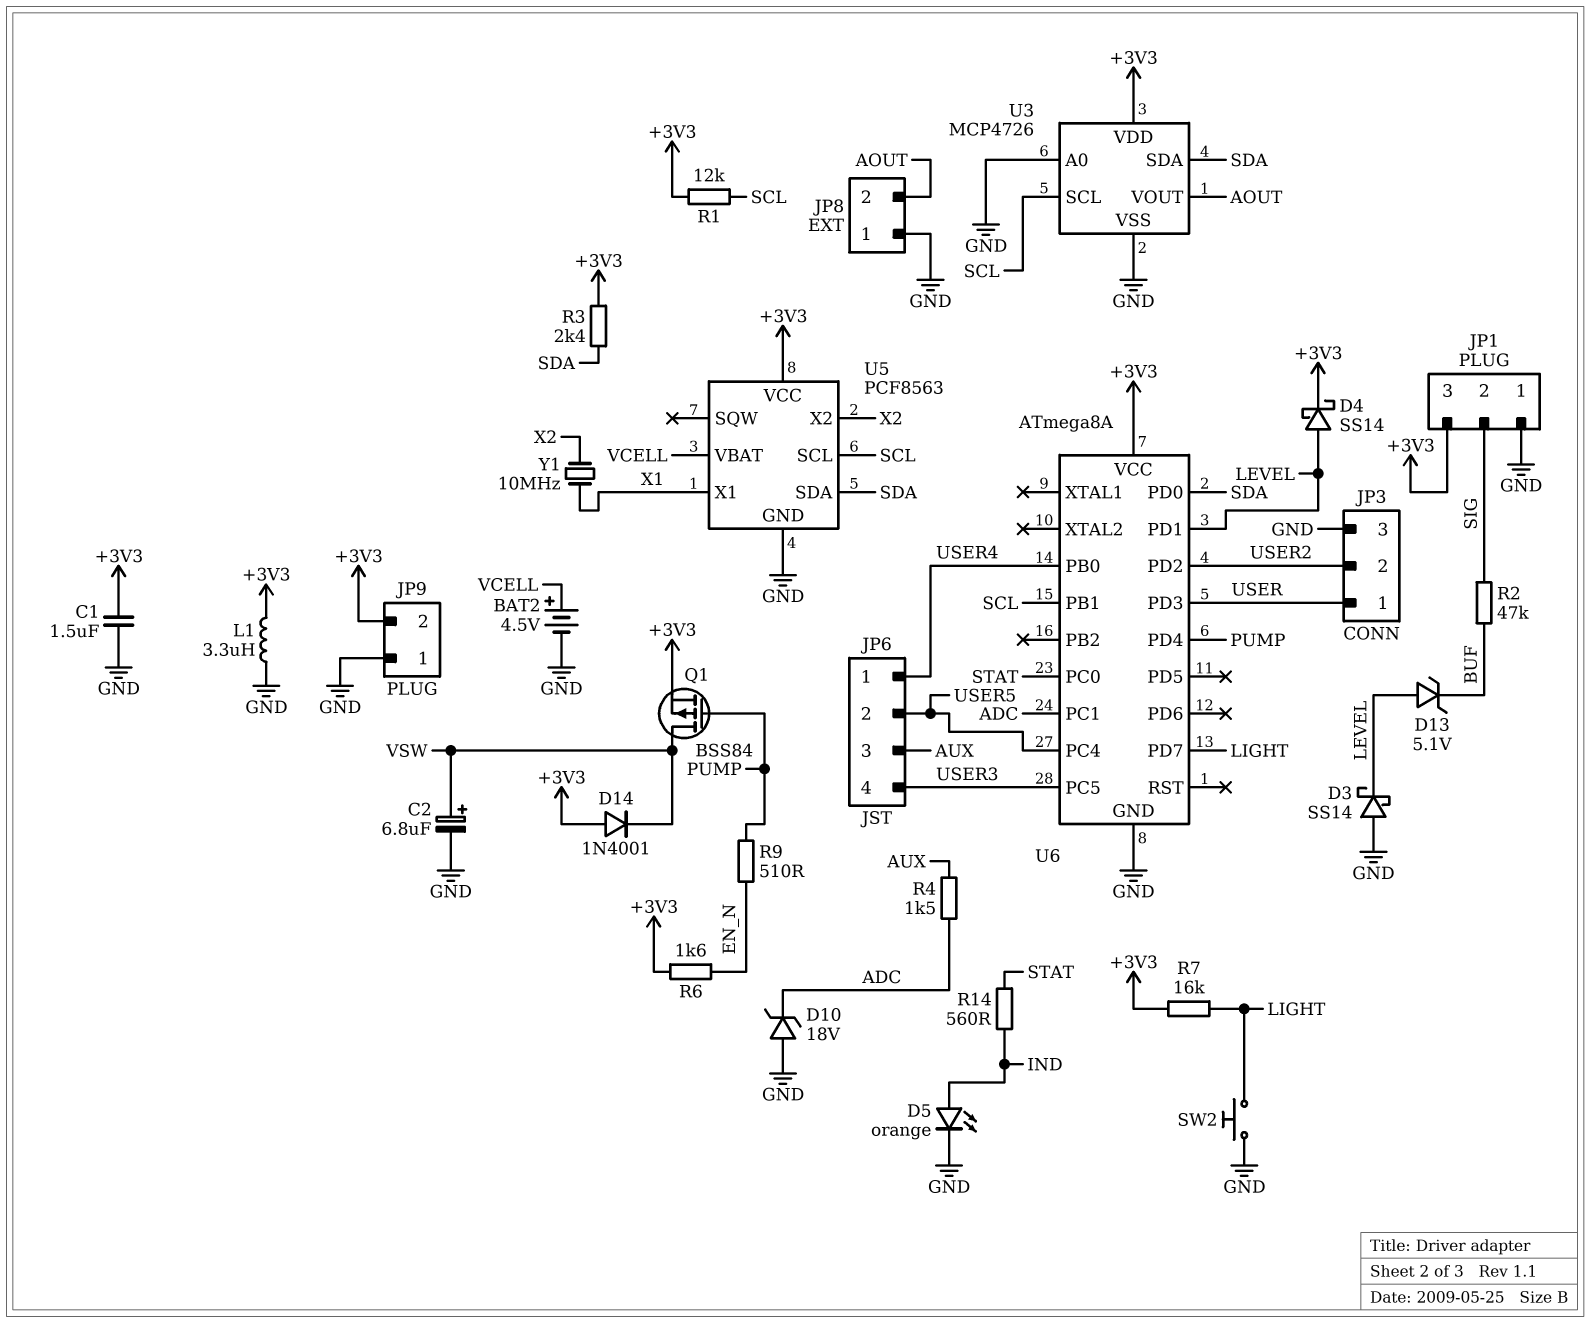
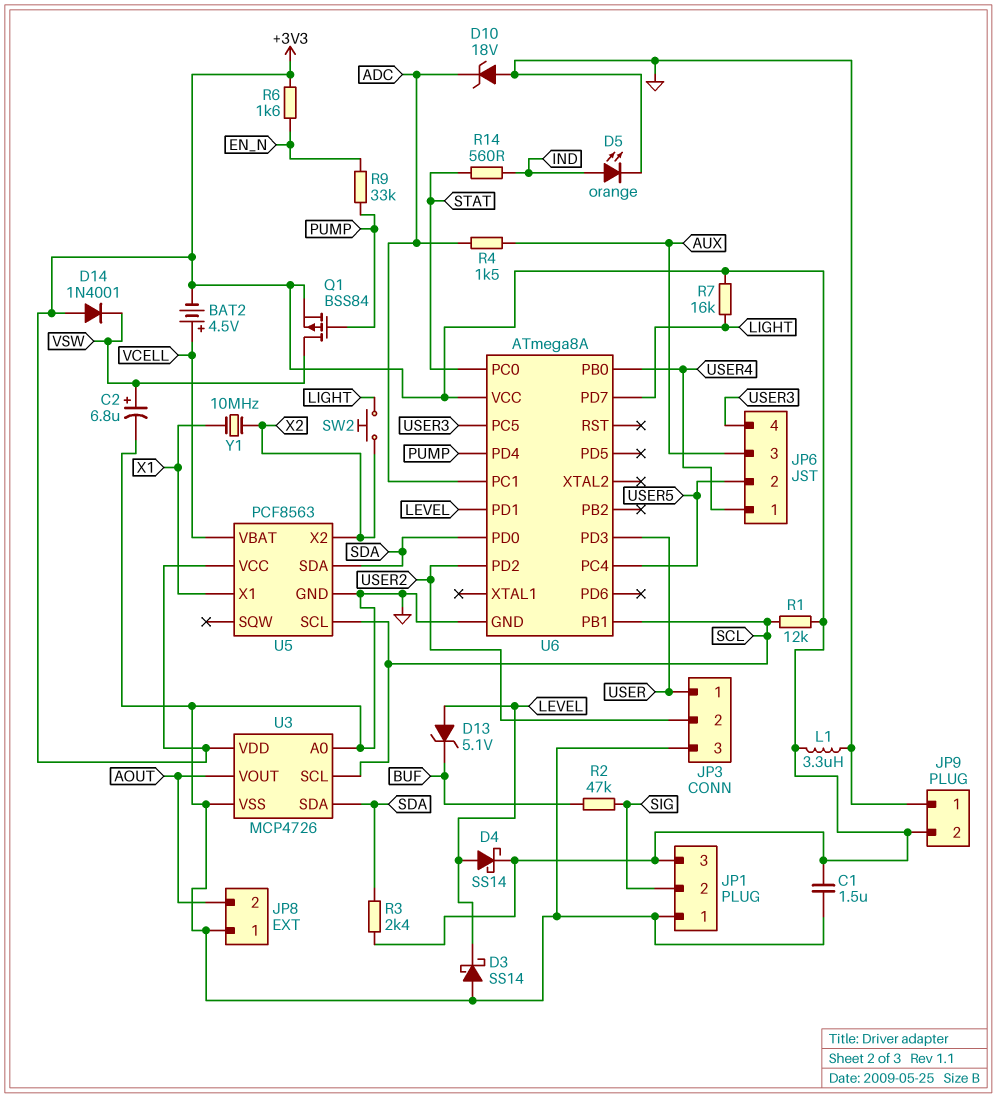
BAT2: 4.5V (plus VCELL, minus GND) -> 4.5V (plus VCELL, minus +3V3)
R9: 510 (EN_N, PUMP) -> 33k (EN_N, PUMP)
SW2: button (GND, LIGHT) -> button (LIGHT, X2)

